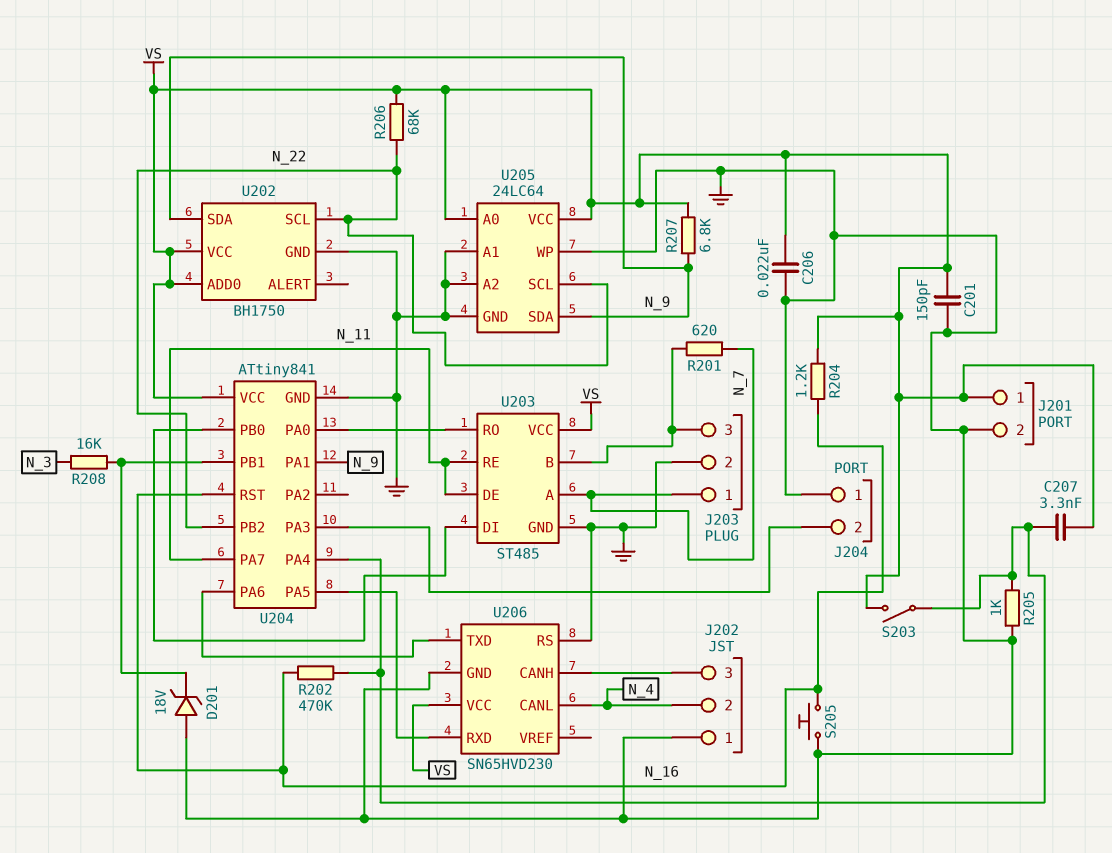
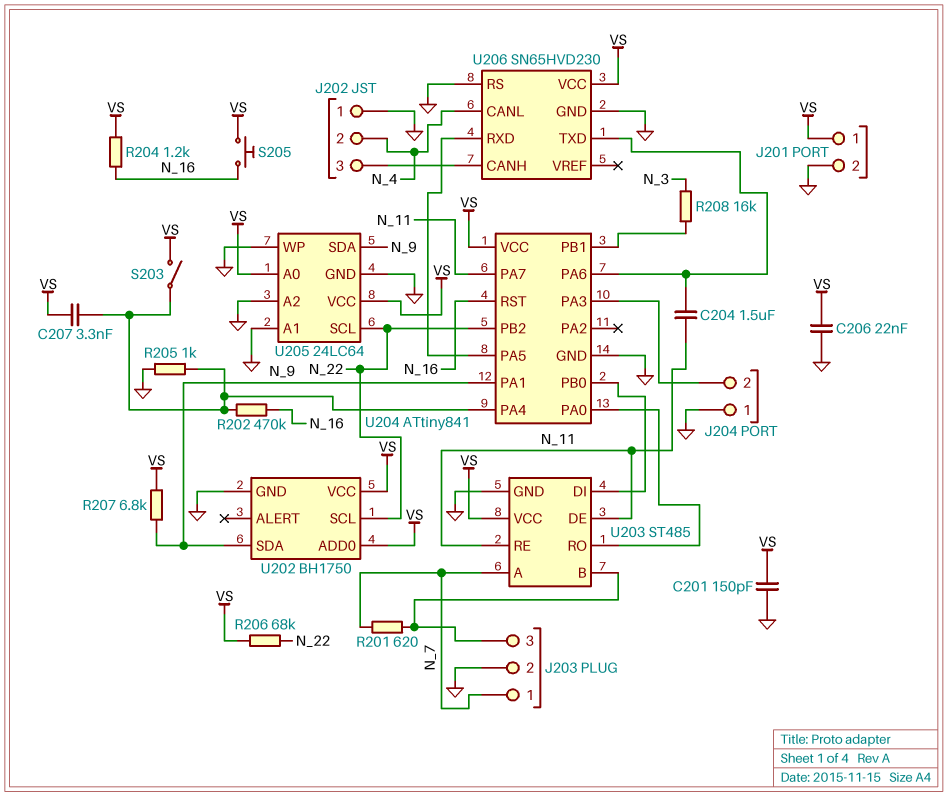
C204: none -> 1.5uF (N_11, U204/PA6)
D201: zener 18V (A GND, K U204/PB1) -> none
S205: button (GND, N_16) -> button (N_16, VS)

